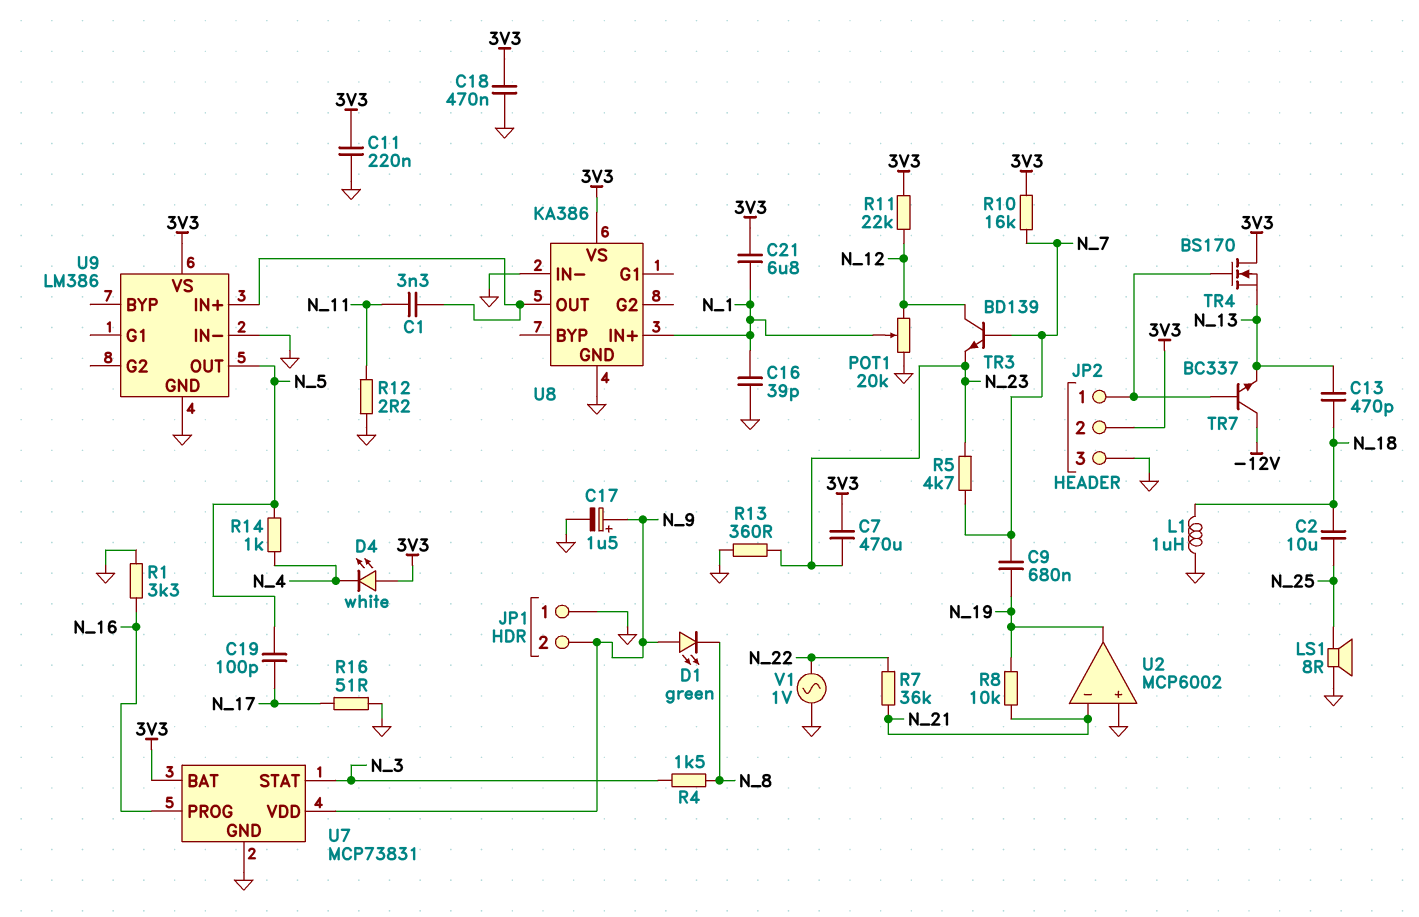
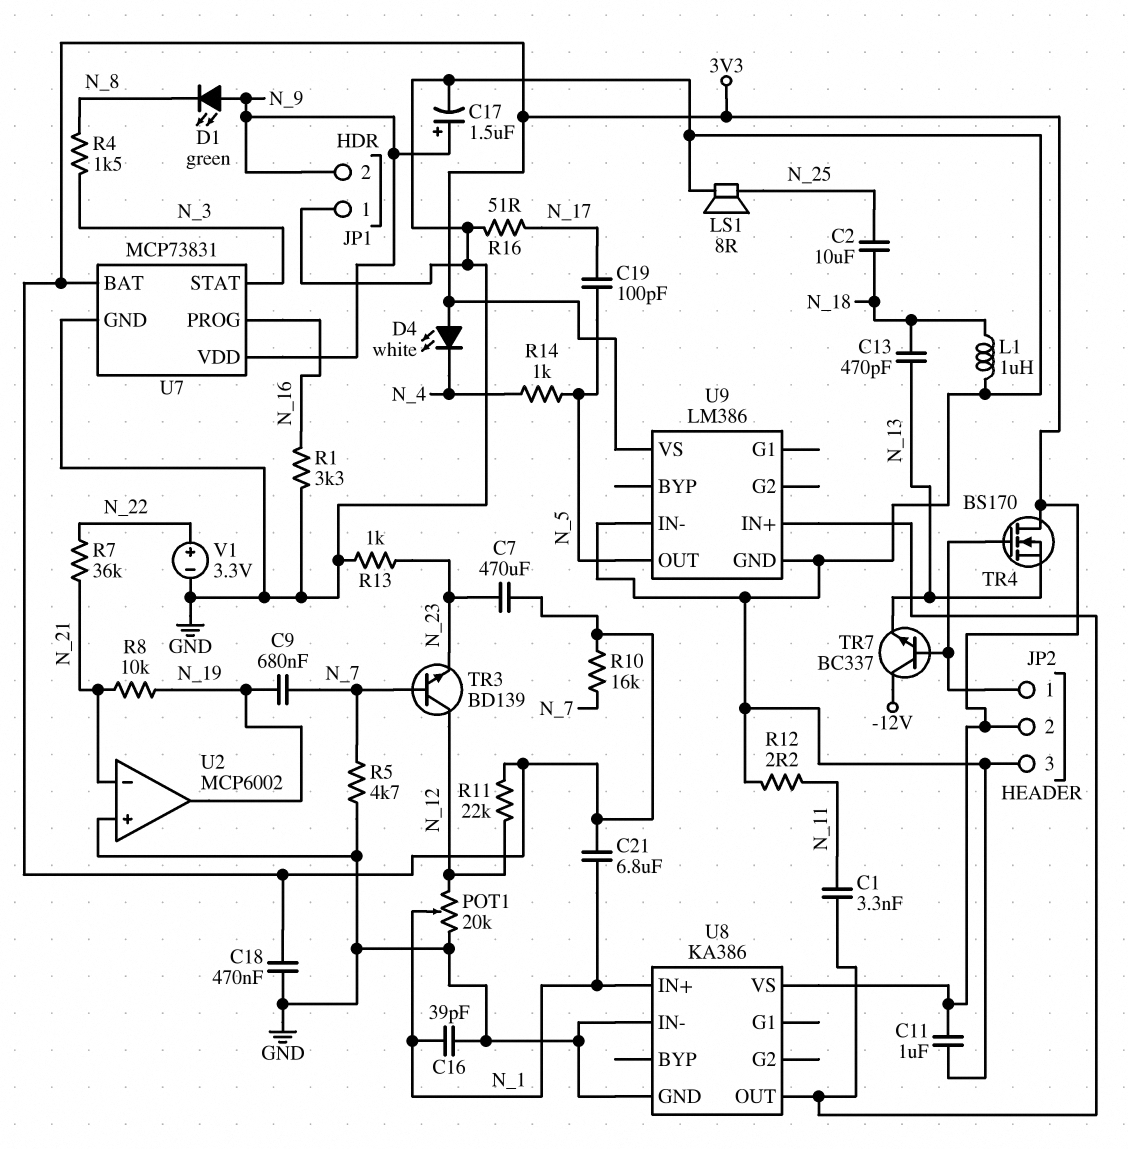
C11: 220nF (3V3, GND) -> 1uF (3V3, GND)
R5: 4.7k (N_7, N_23) -> 4.7k (GND, N_7)
R13: 360 (GND, N_23) -> 1k (GND, N_23)
V1: AC 1V (GND, N_22) -> 3.3V (plus N_22, minus GND)

